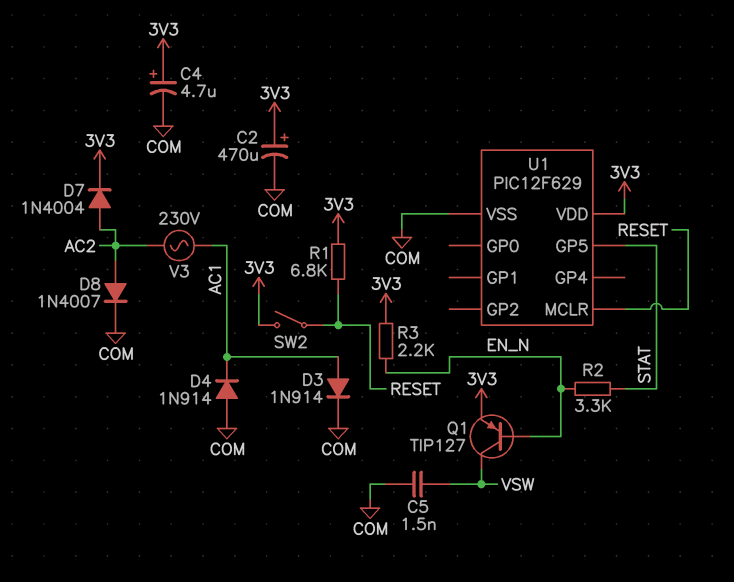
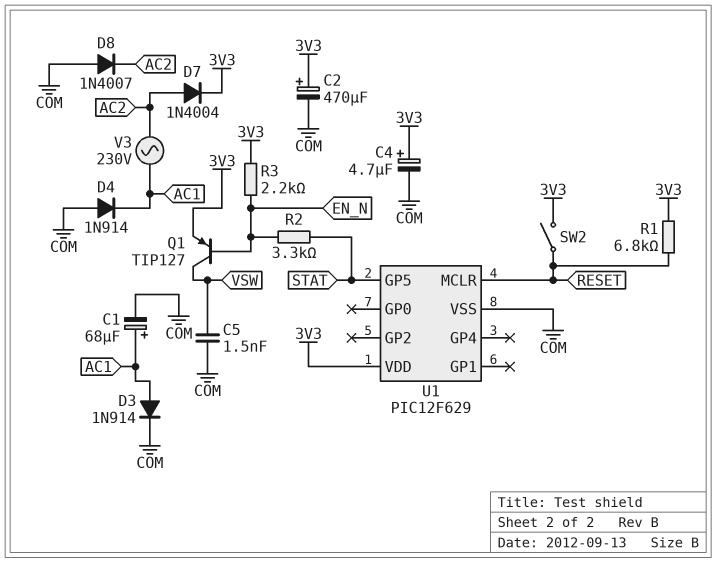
C1: none -> 68uF (plus AC1, minus COM)
D8: diode 1N4007 (A AC2, K COM) -> diode 1N4007 (A COM, K AC2)

